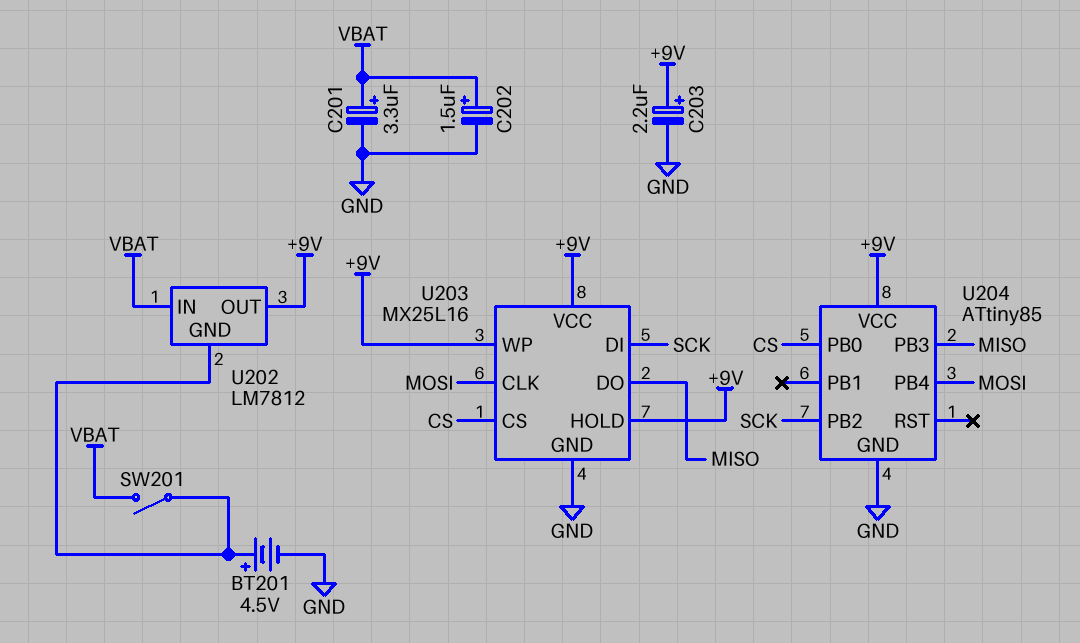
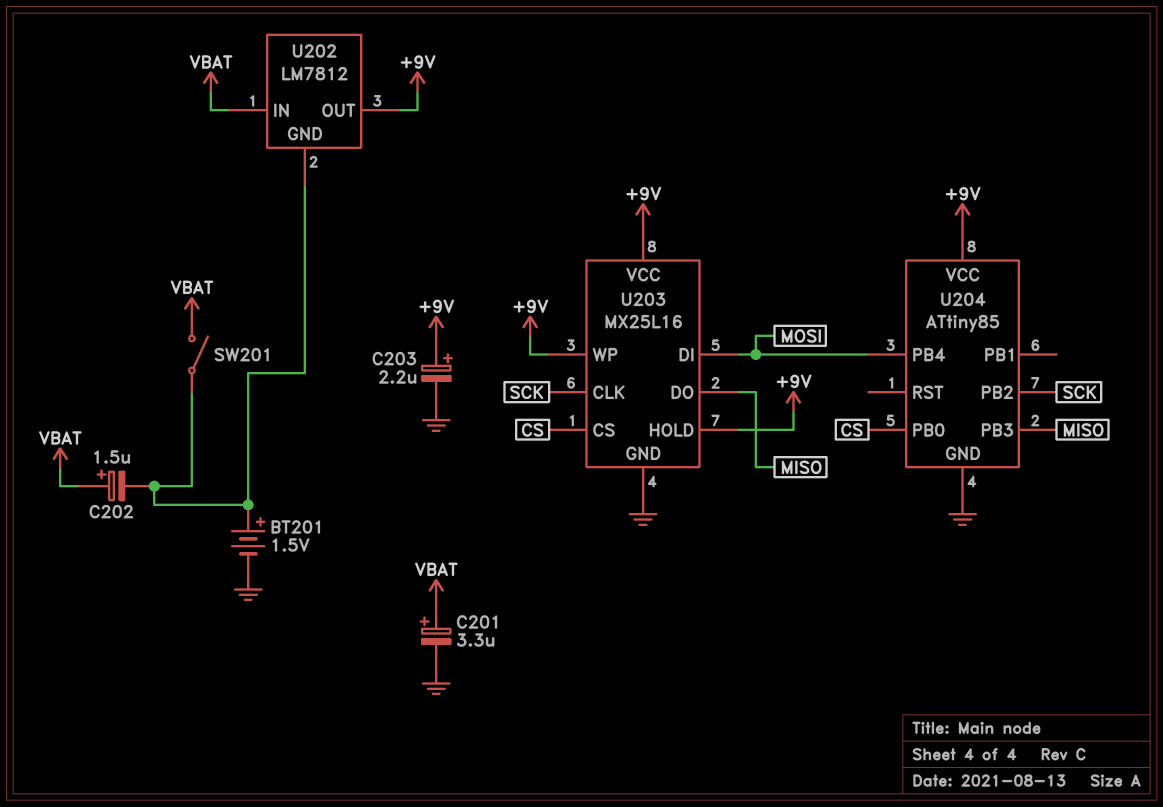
BT201: 4.5V (plus U202/GND, minus GND) -> 1.5V (plus U202/GND, minus GND)
C202: 1.5uF (plus VBAT, minus GND) -> 1.5uF (plus VBAT, minus U202/GND)
U203 pin CLK: MOSI -> SCK
U203 pin DI: SCK -> MOSI

